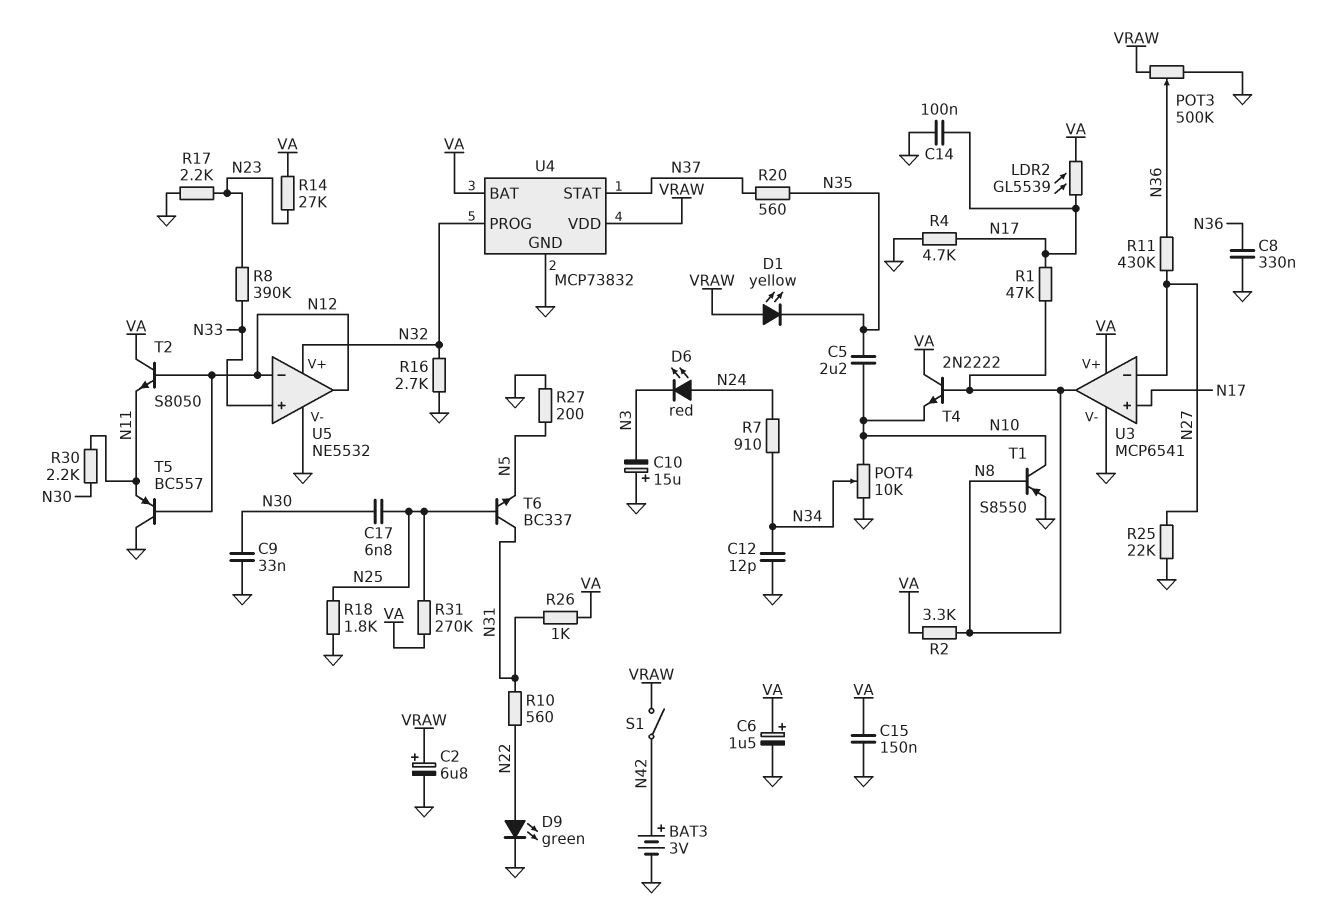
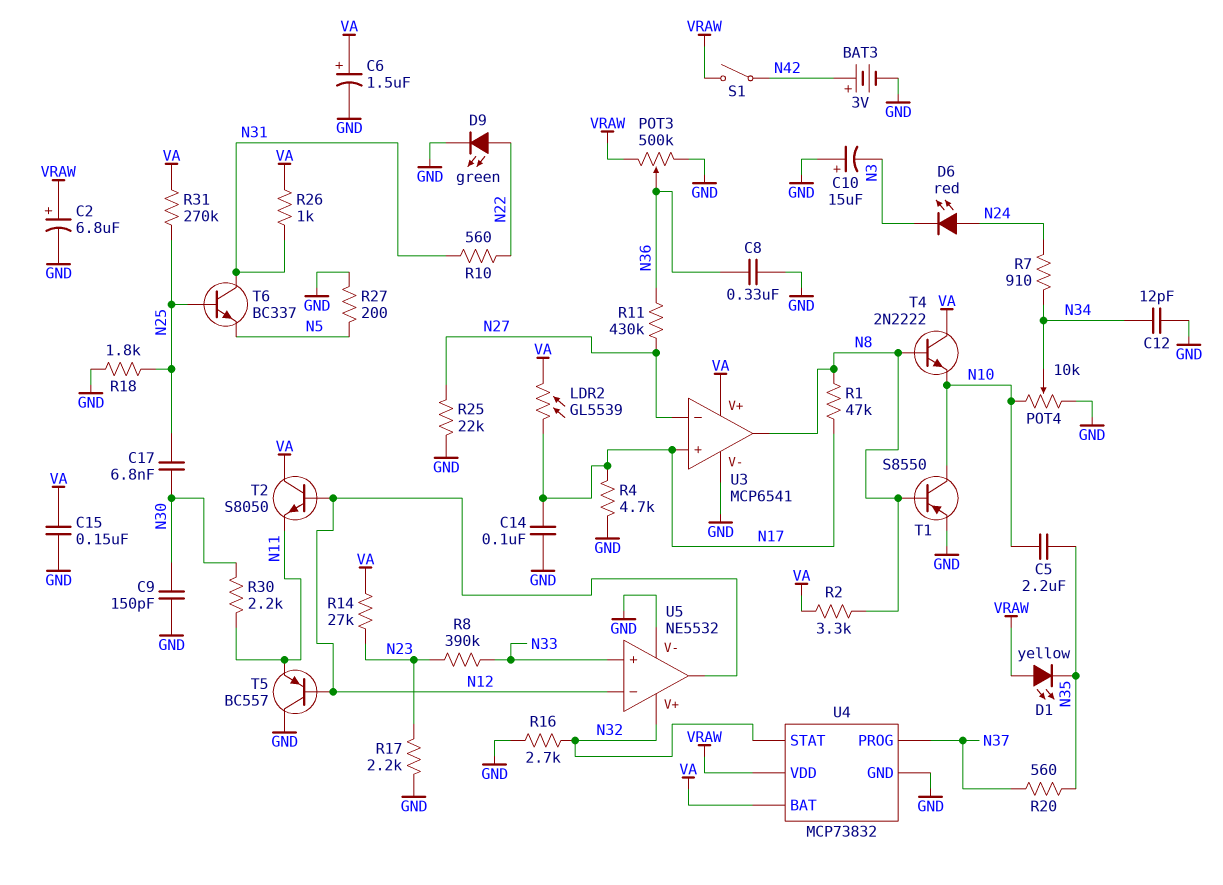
C9: 33nF (GND, N30) -> 150pF (GND, N30)
U4 pin PROG: N32 -> N37
U4 pin STAT: N37 -> N32

